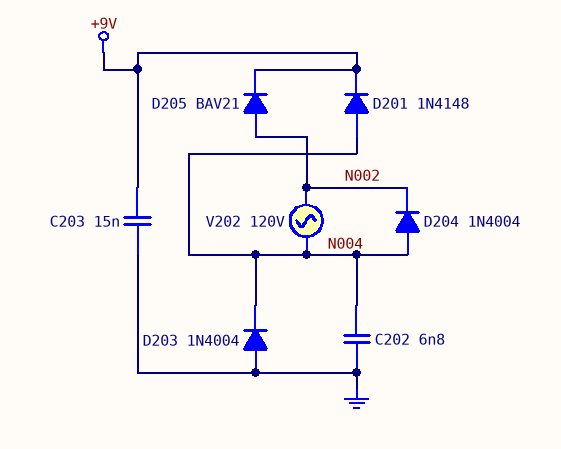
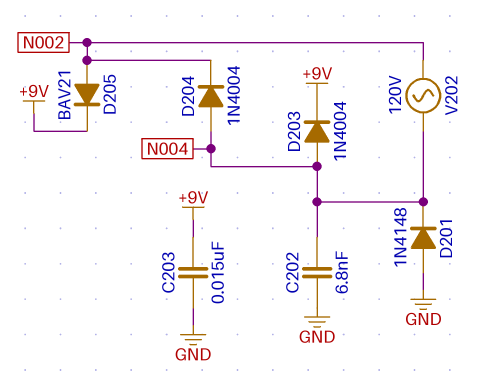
D201: diode 1N4148 (A N004, K +9V) -> diode 1N4148 (A GND, K N004)
D203: diode 1N4004 (A GND, K N004) -> diode 1N4004 (A N004, K +9V)

